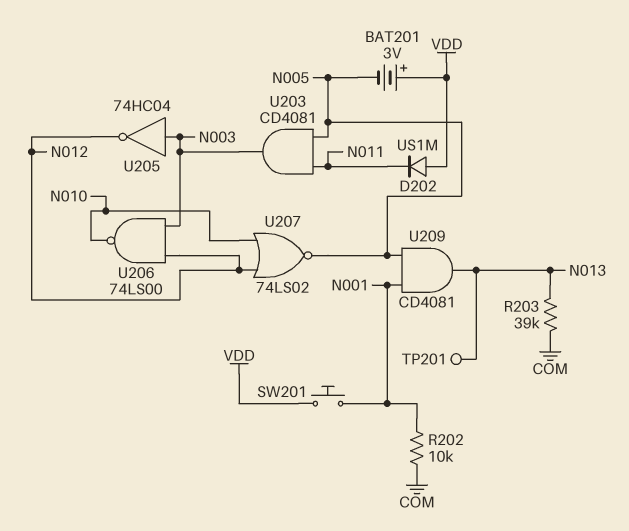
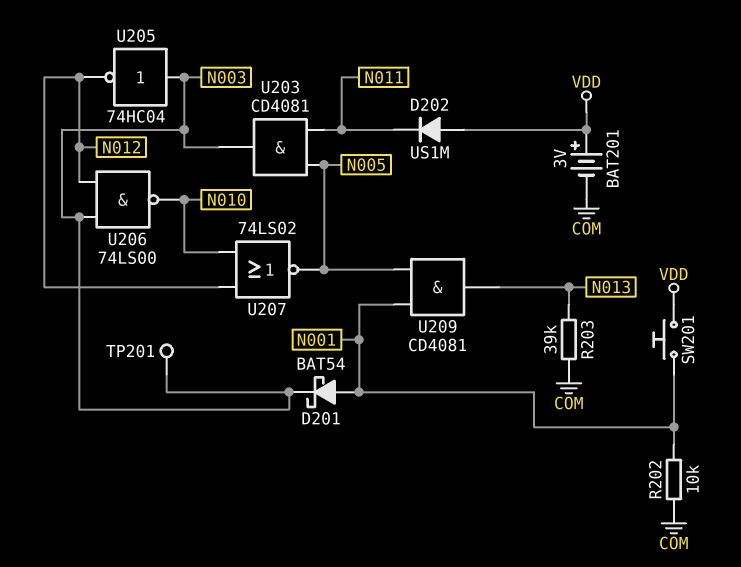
BAT201: 3V (plus VDD, minus N005) -> 3V (plus VDD, minus COM)
D201: none -> schottky BAT54 (A N001, K N003)
TP201: test point (N013) -> test point (N003)

